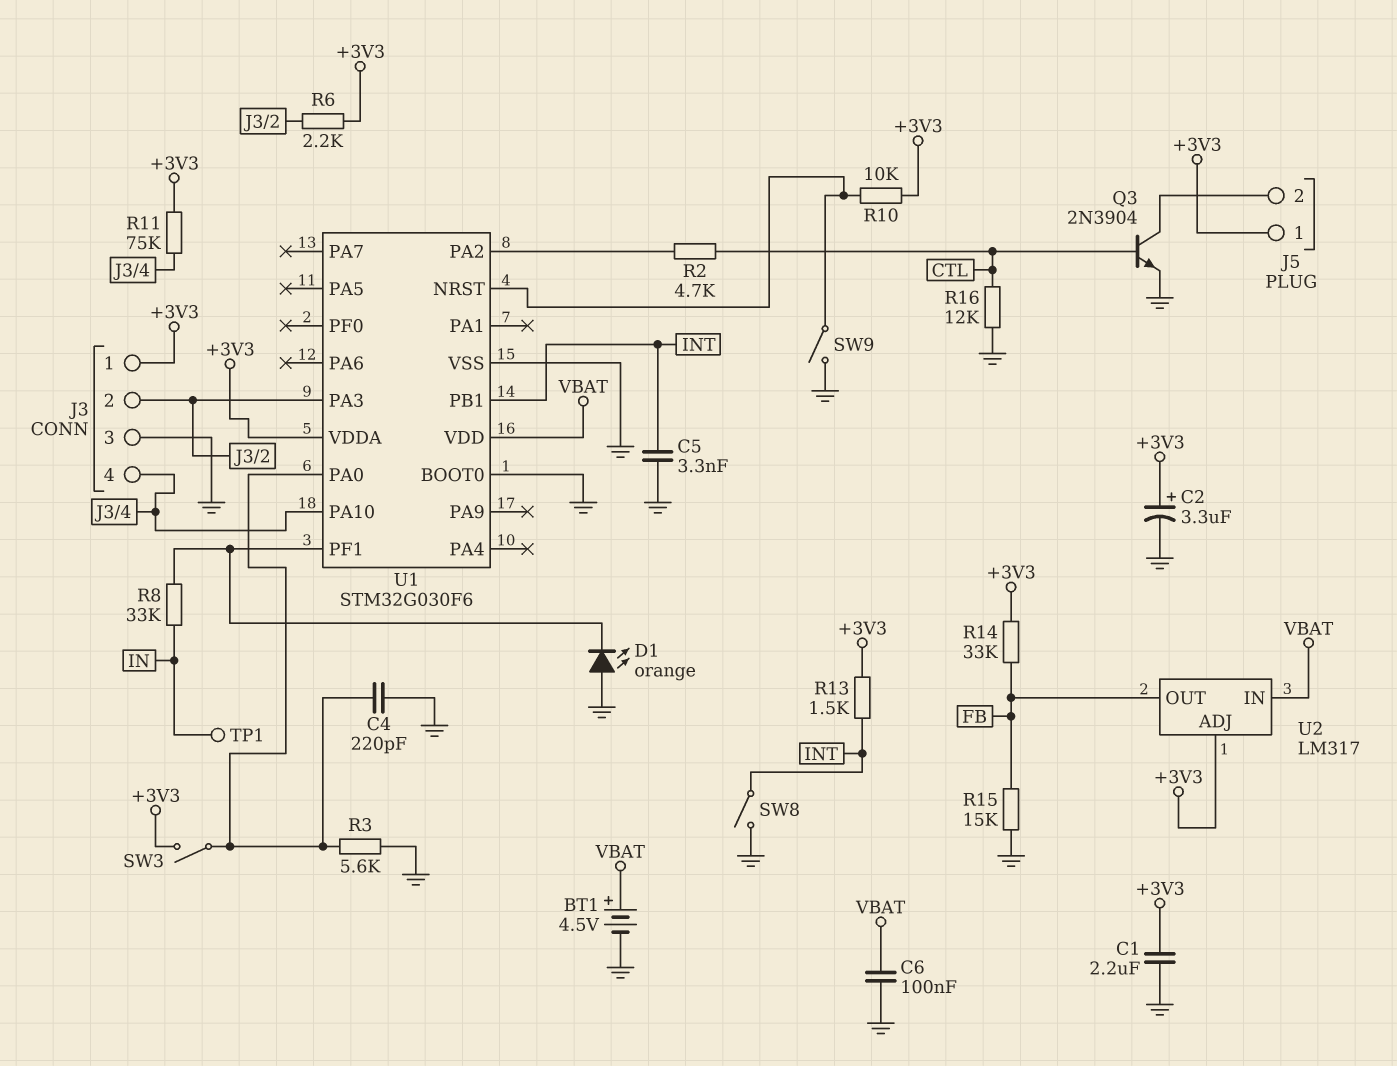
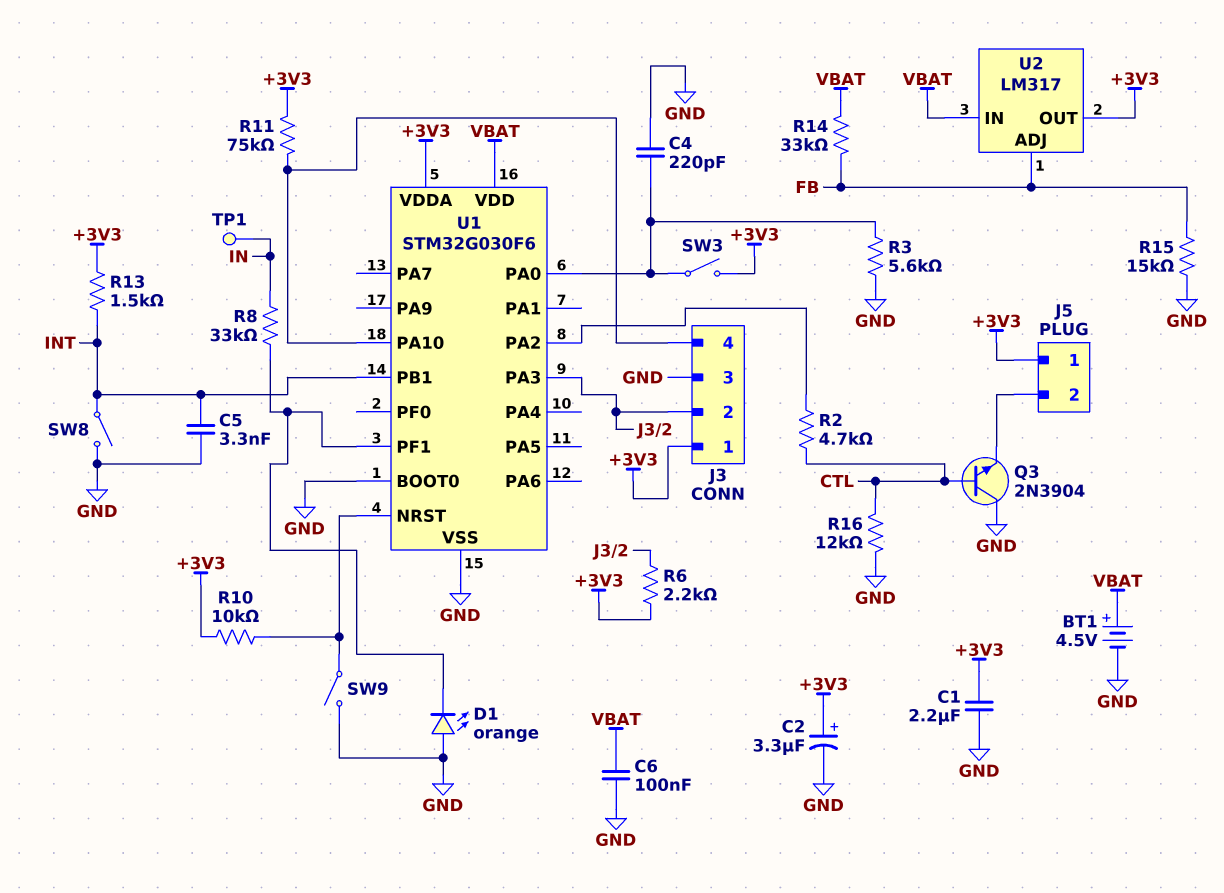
Q3: NPN 2N3904 (B CTL, C J5/2, E GND) -> NPN 2N3904 (B CTL, C GND, E J5/2)
R14: 33k (+3V3, FB) -> 33k (FB, VBAT)
U2 pin ADJ: +3V3 -> FB
U2 pin OUT: FB -> +3V3

